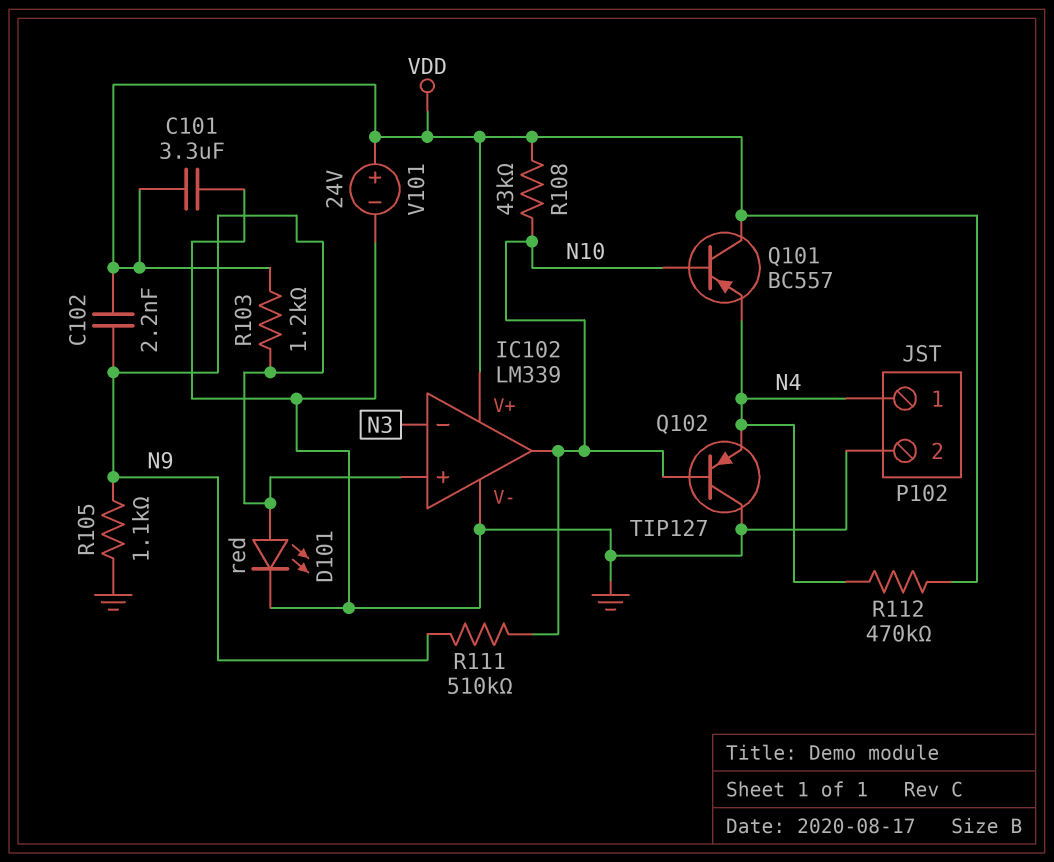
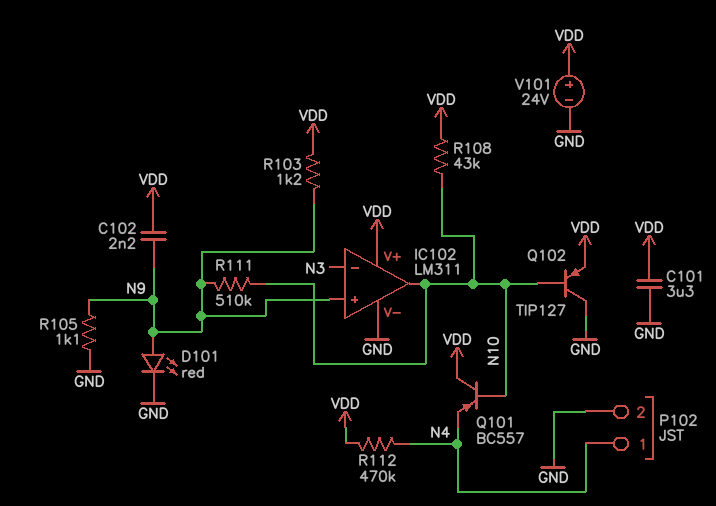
IC102: LM339 -> LM311
Q102: PNP TIP127 (B N10, C GND, E N4) -> PNP TIP127 (B N10, C GND, E VDD)

